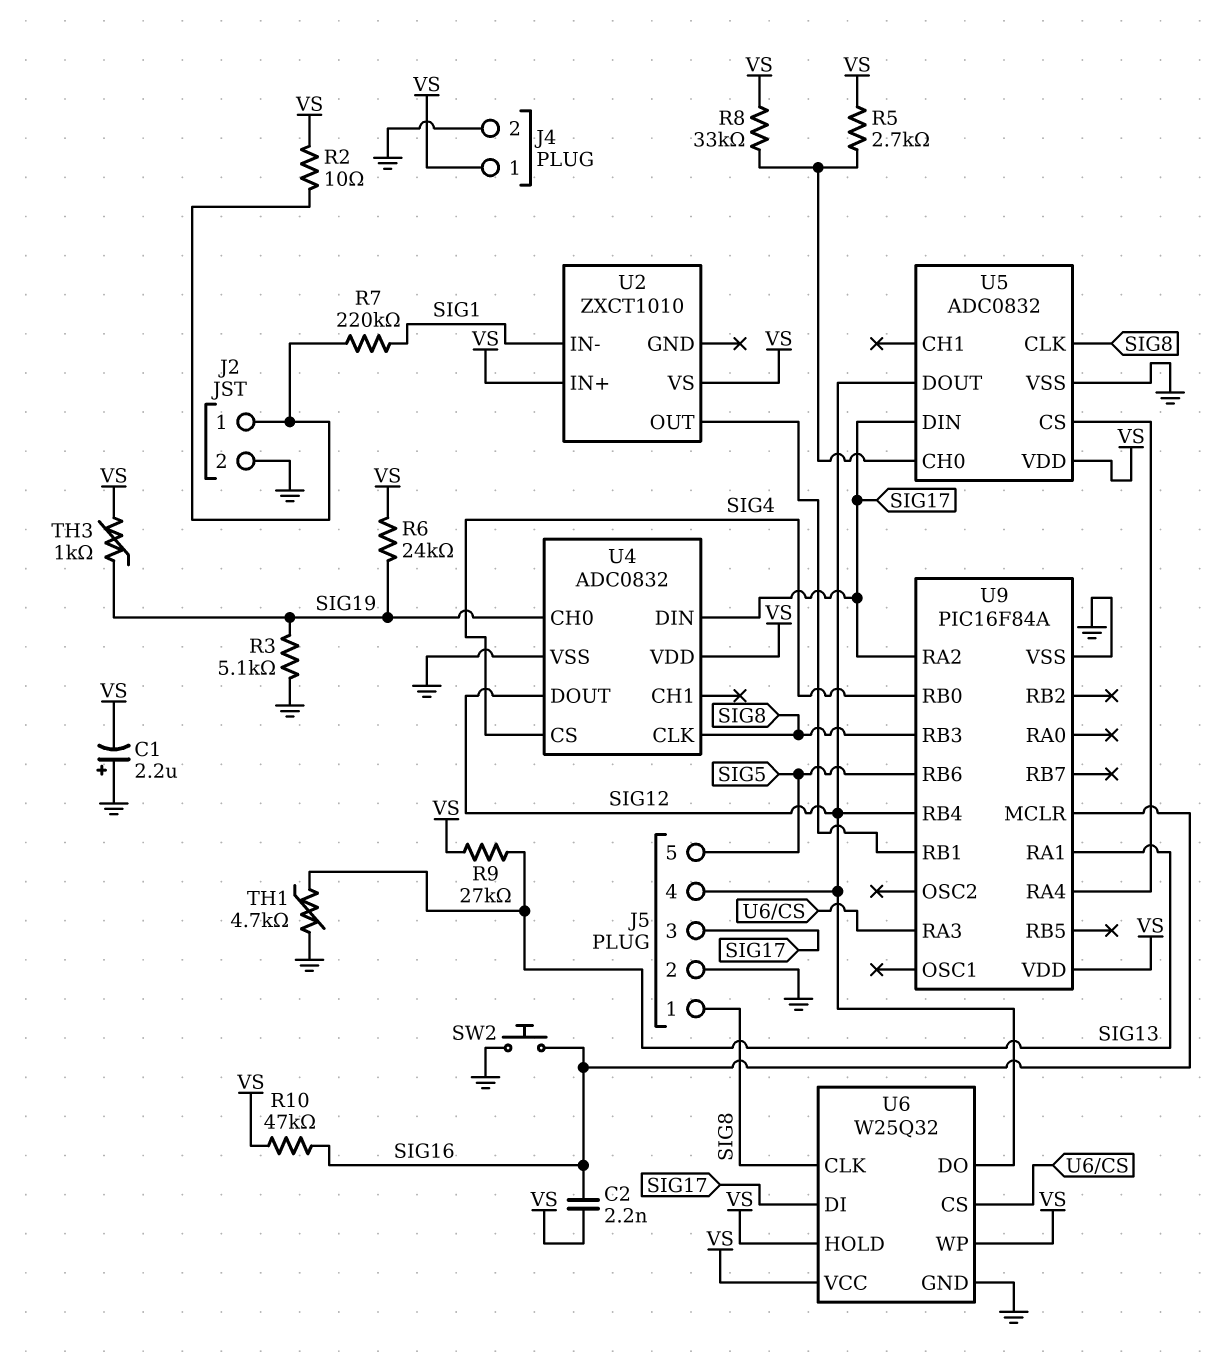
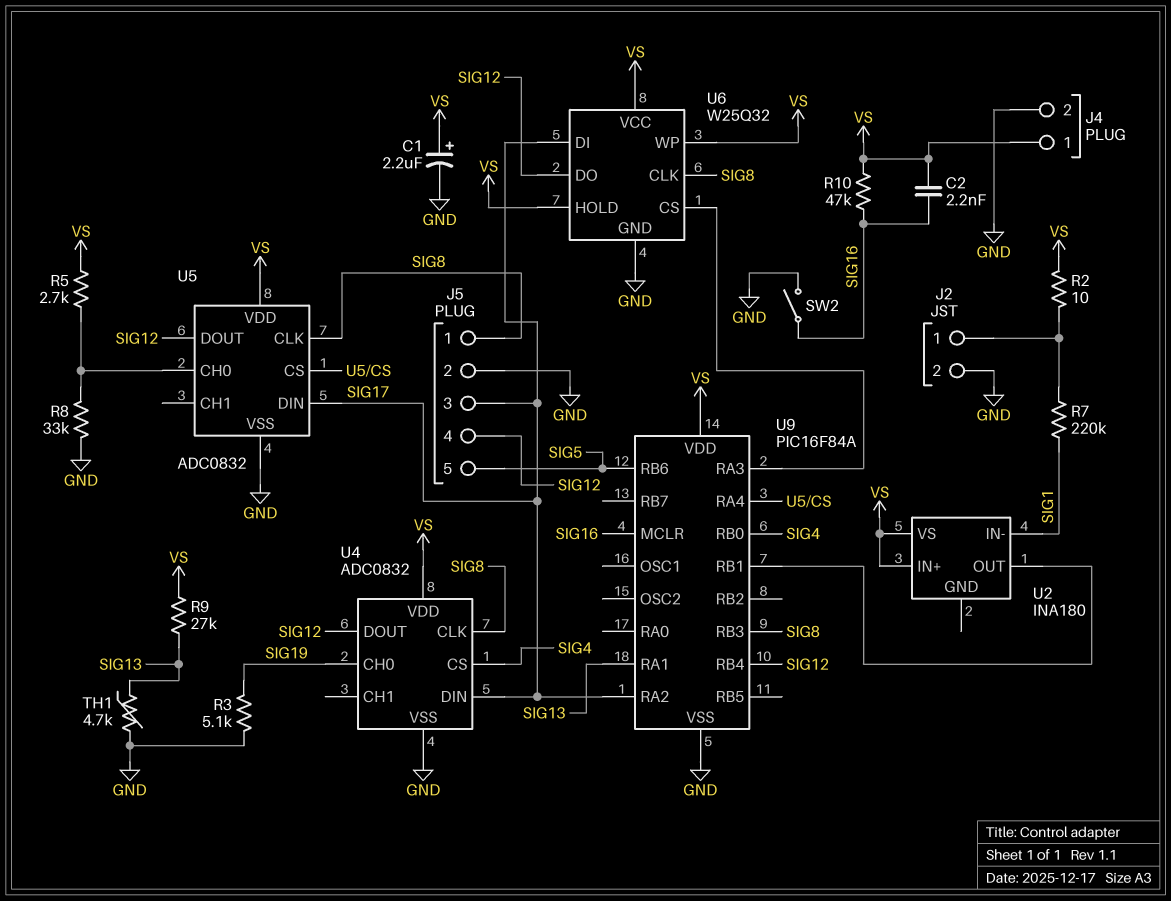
C1: 2.2uF (plus GND, minus VS) -> 2.2uF (plus VS, minus GND)
R6: 24k (SIG19, VS) -> none
R8: 33k (U5/CH0, VS) -> 33k (GND, U5/CH0)
SW2: button (GND, SIG16) -> switch (GND, SIG16)
TH3: 1k (SIG19, VS) -> none
U2: ZXCT1010 -> INA180

